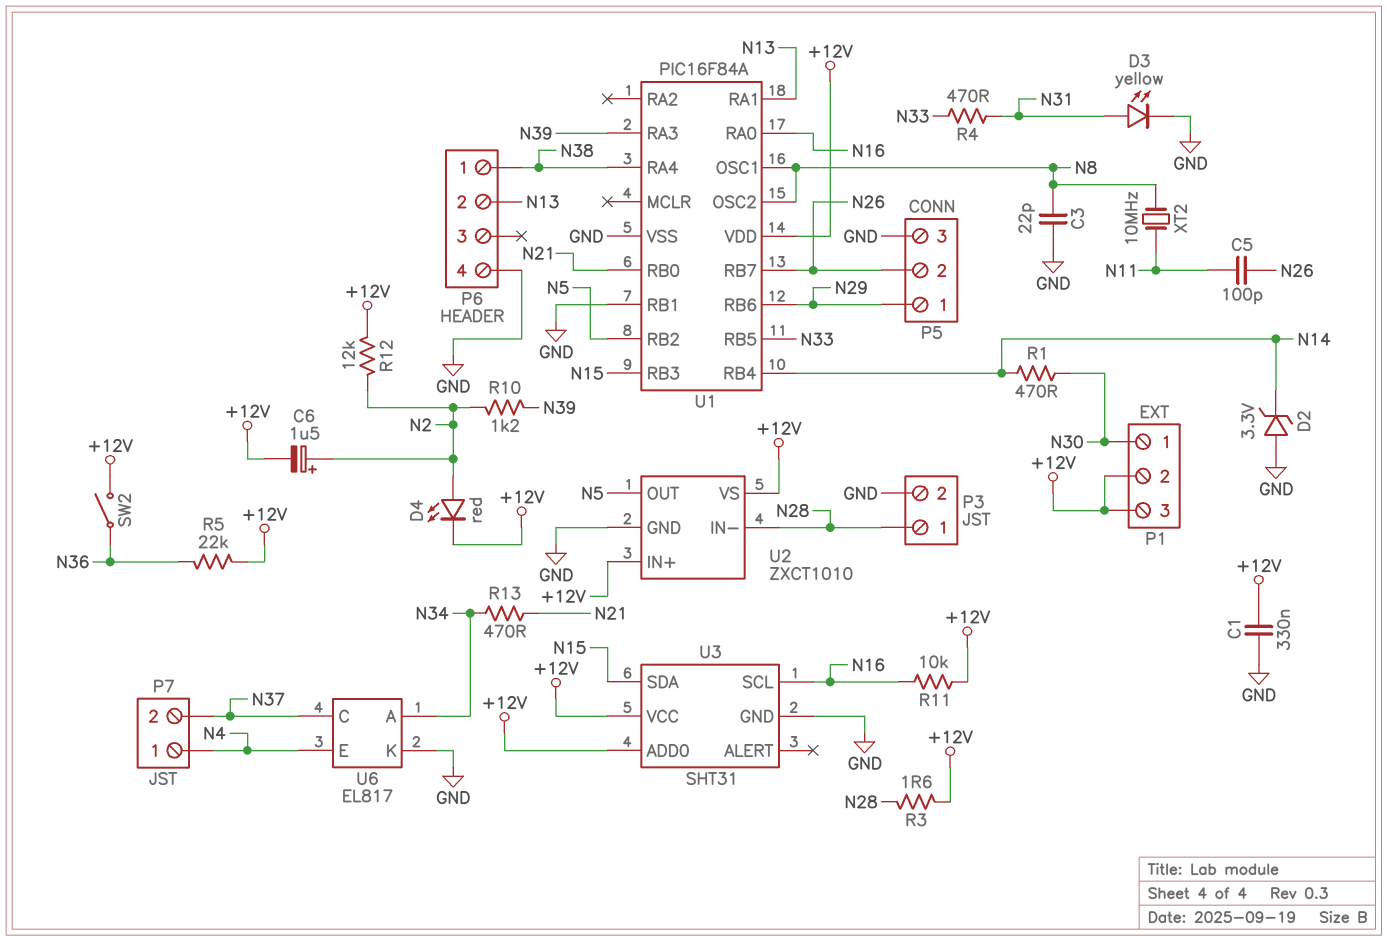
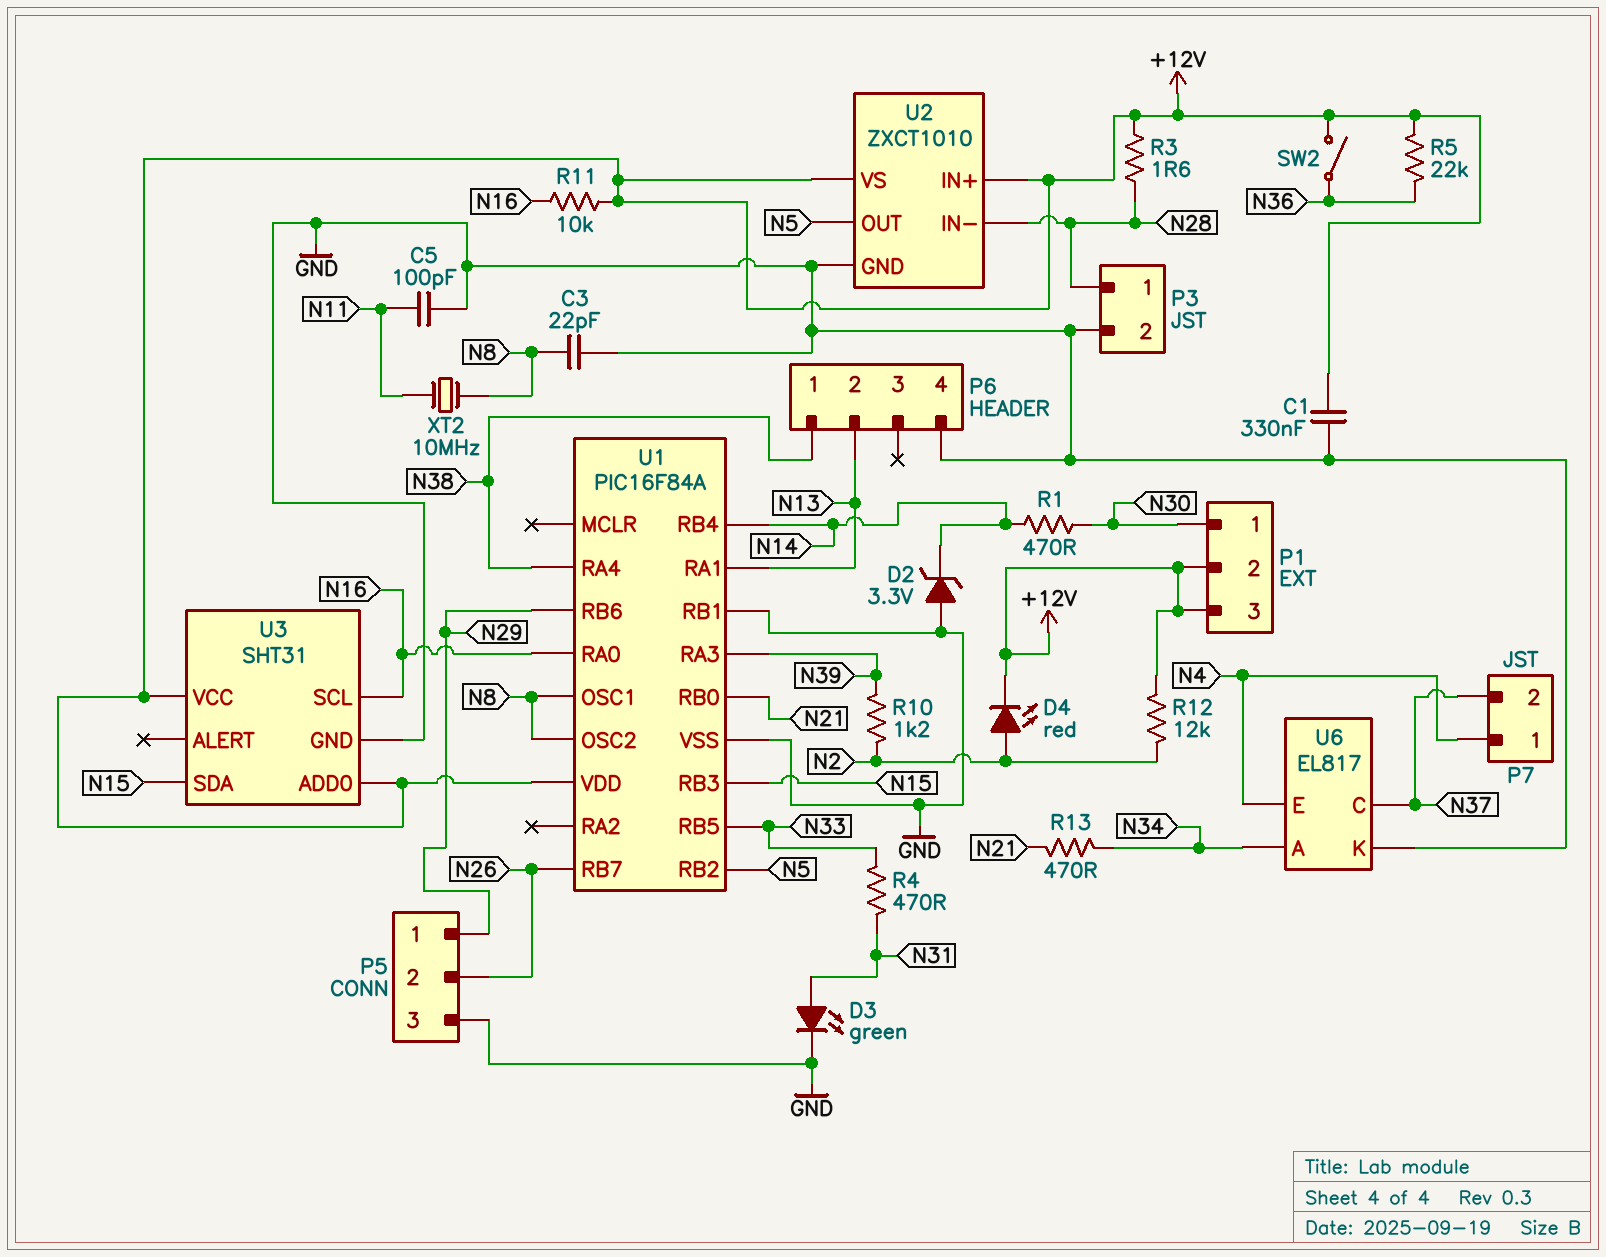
C5: 100pF (N11, N26) -> 100pF (GND, N11)
C6: 1.5uF (plus N2, minus +12V) -> none
D3: LED yellow (A N31, K GND) -> LED green (A N31, K GND)

